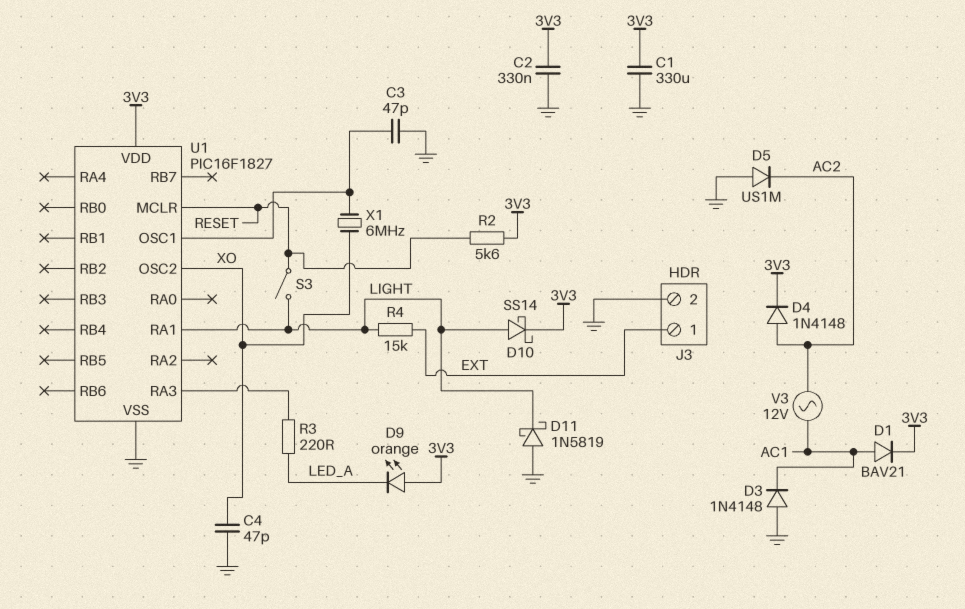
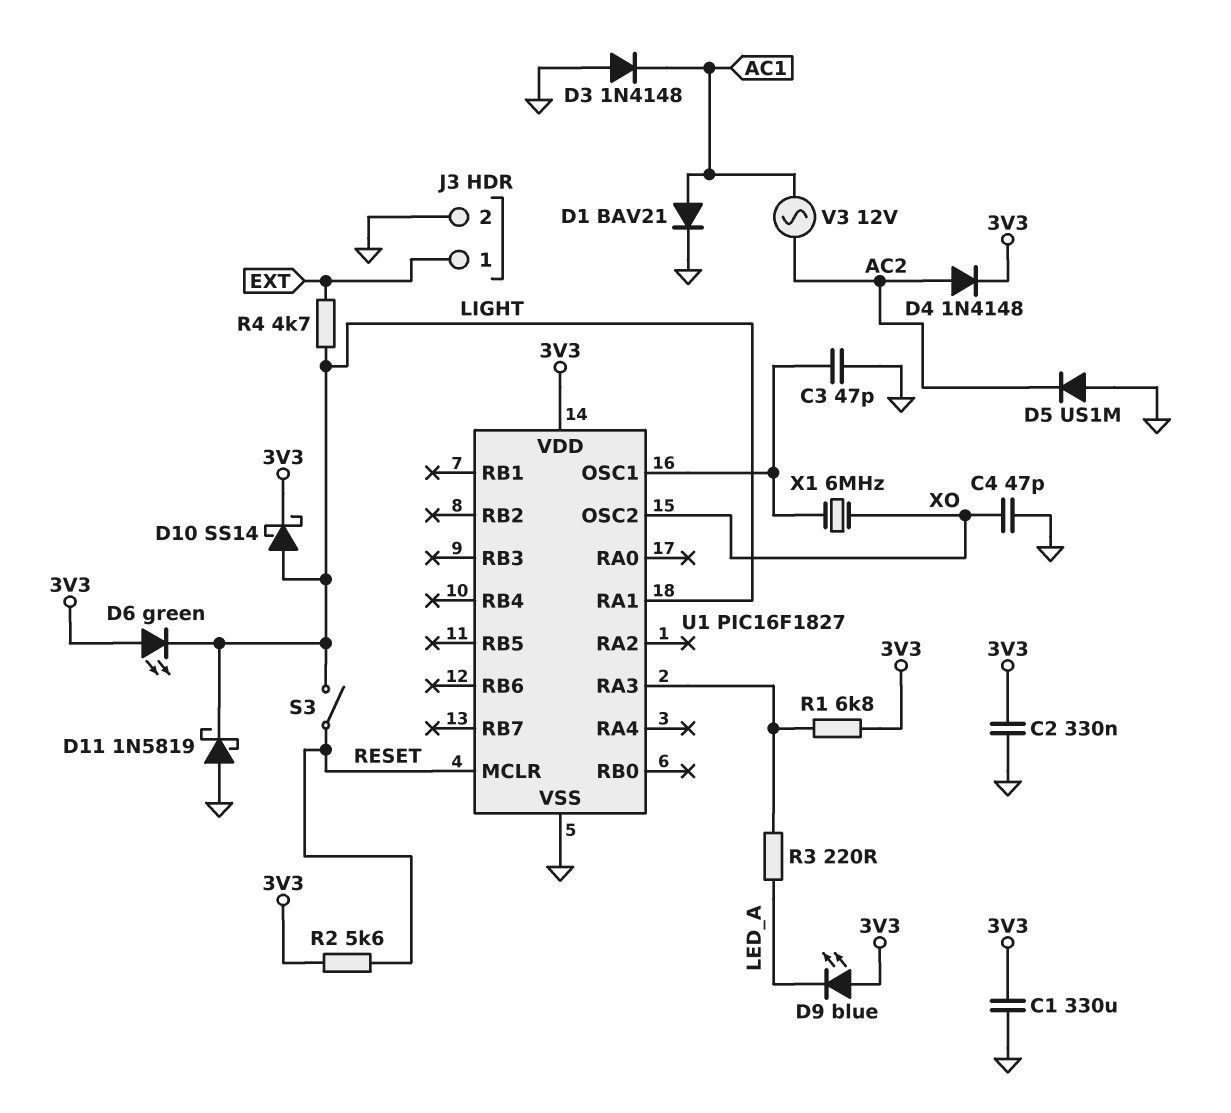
D1: diode BAV21 (A AC1, K 3V3) -> diode BAV21 (A AC1, K GND)
D6: none -> LED green (A 3V3, K LIGHT)
D9: LED orange (A 3V3, K LED_A) -> LED blue (A 3V3, K LED_A)
R1: none -> 6.8k (3V3, U1/RA3)
R4: 15k (EXT, LIGHT) -> 4.7k (EXT, LIGHT)

